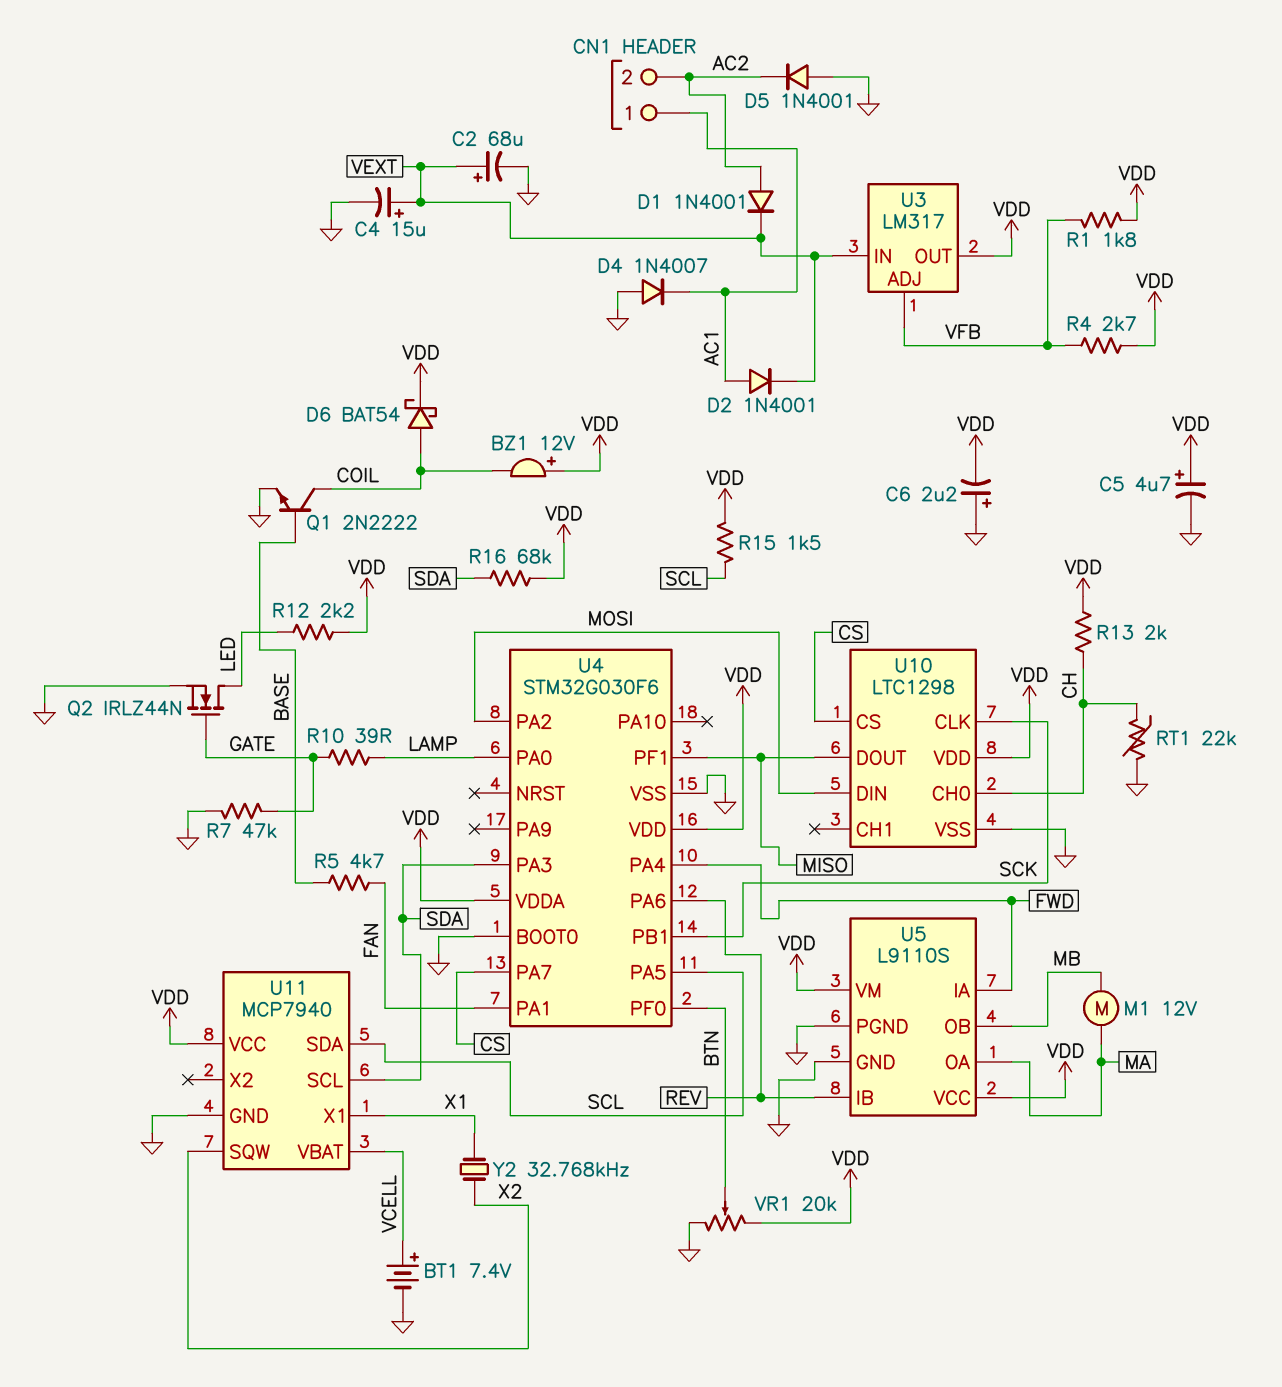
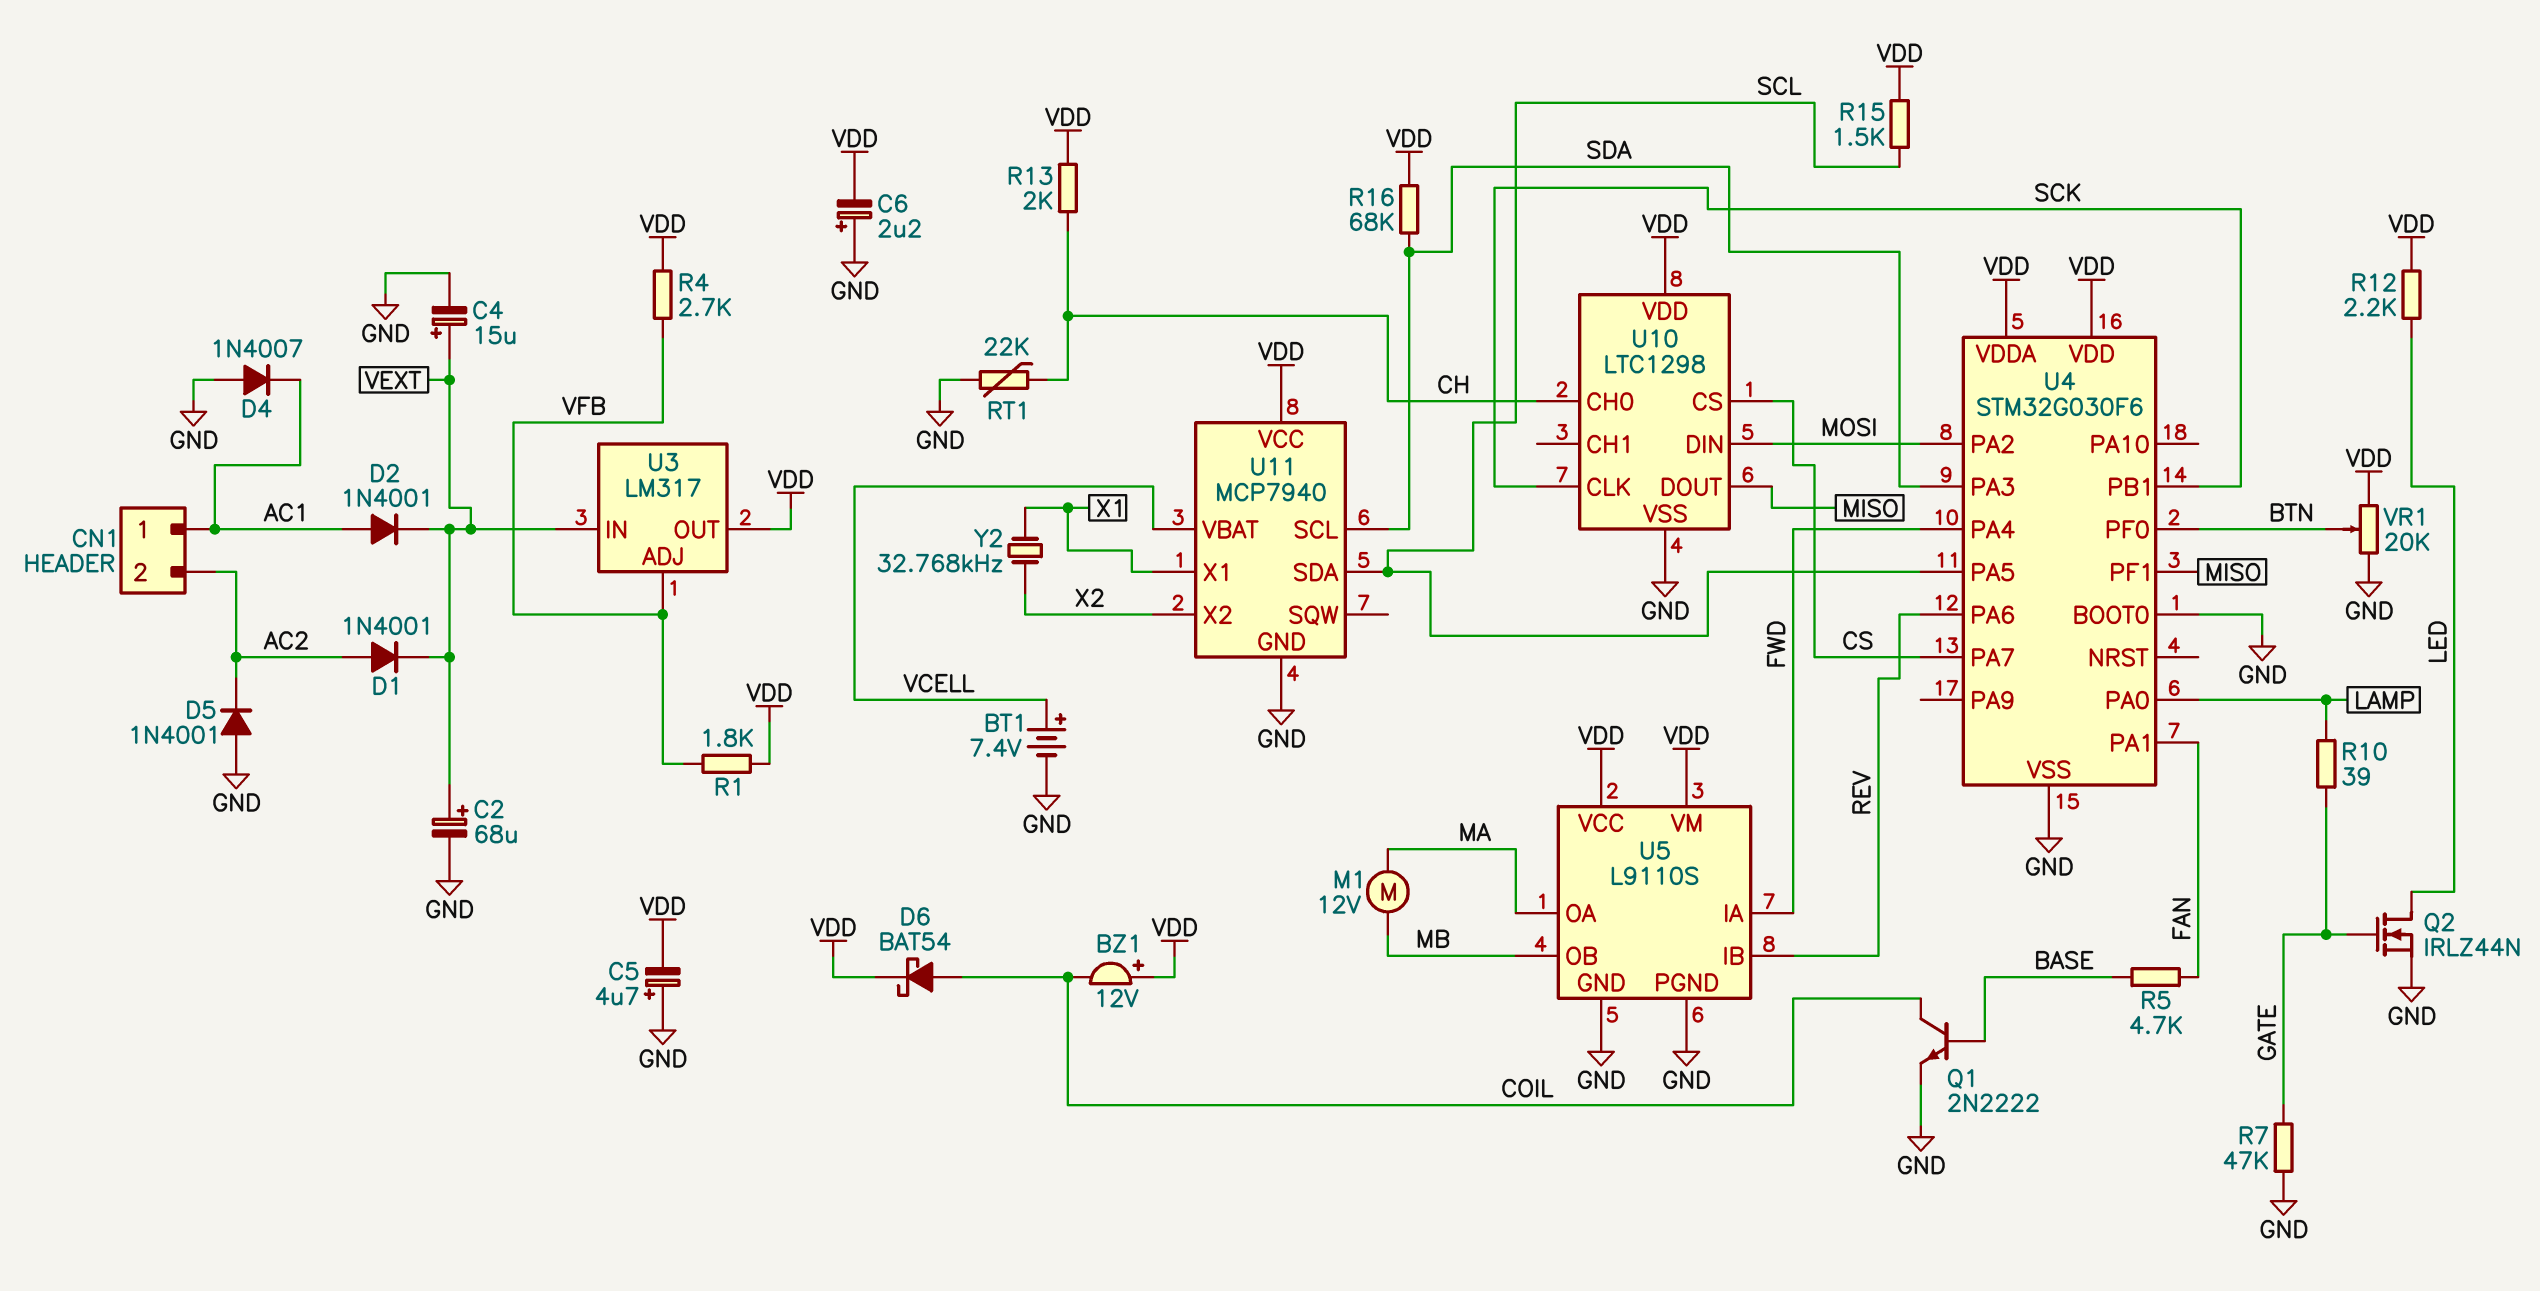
C5: 4.7uF (plus VDD, minus GND) -> 4.7uF (plus GND, minus VDD)
U11 pin SQW: X2 -> none
U11 pin X2: none -> X2

